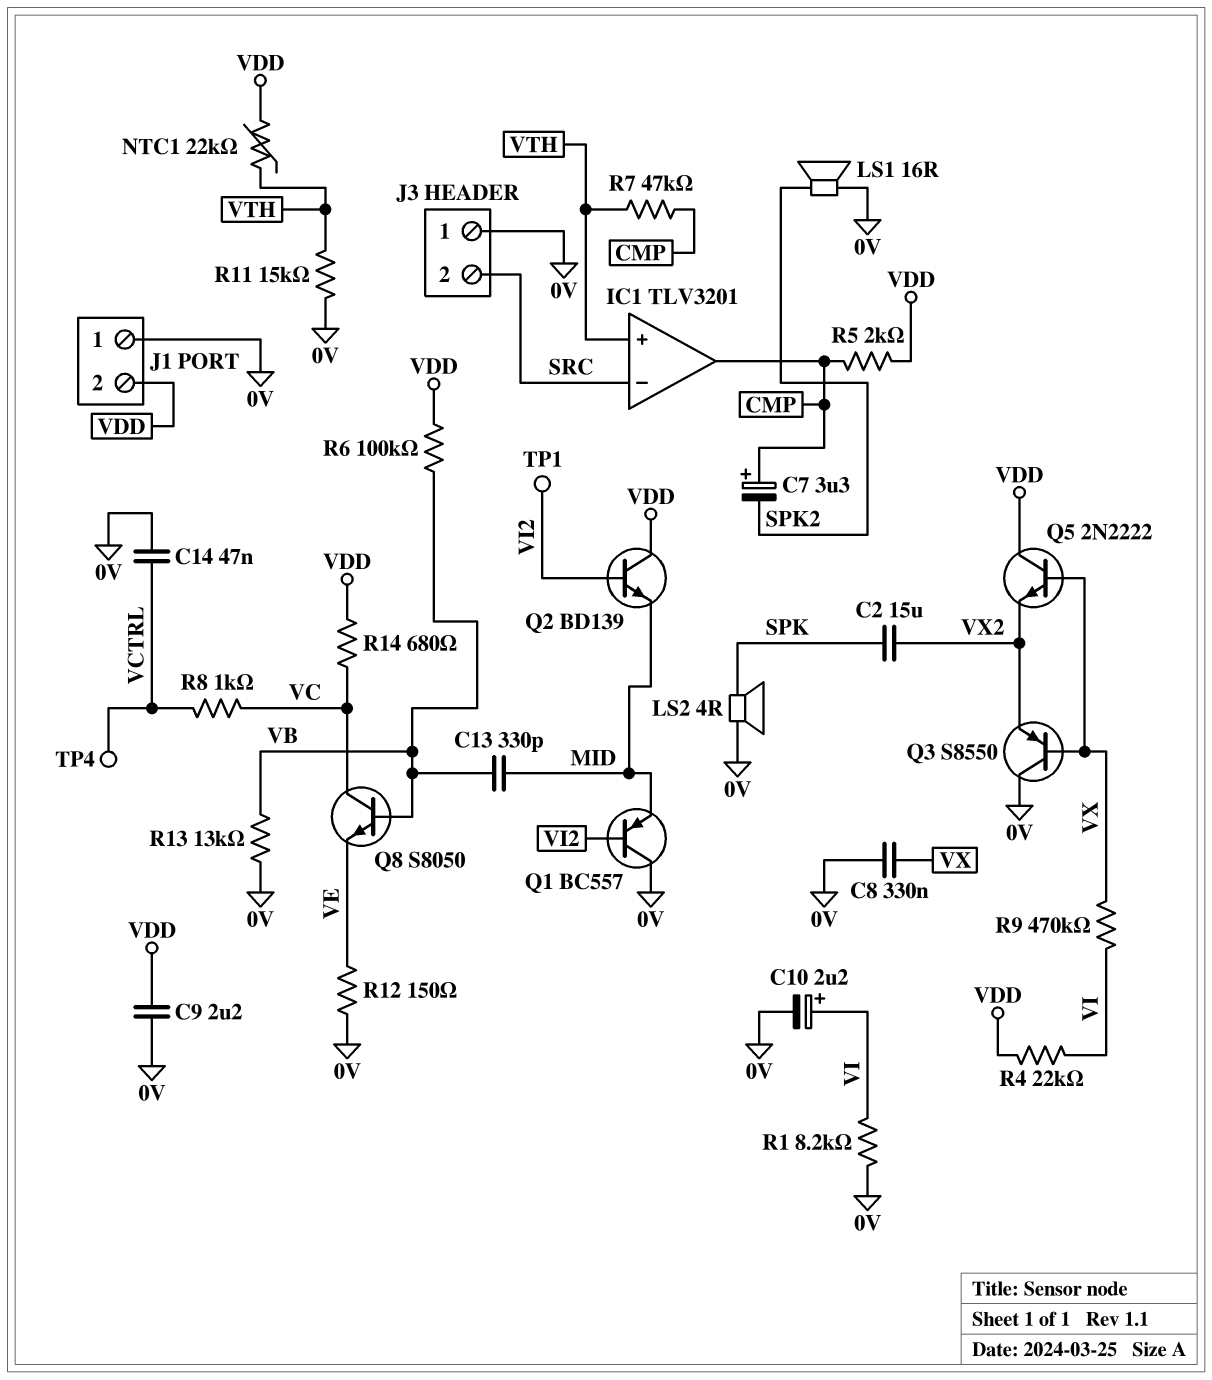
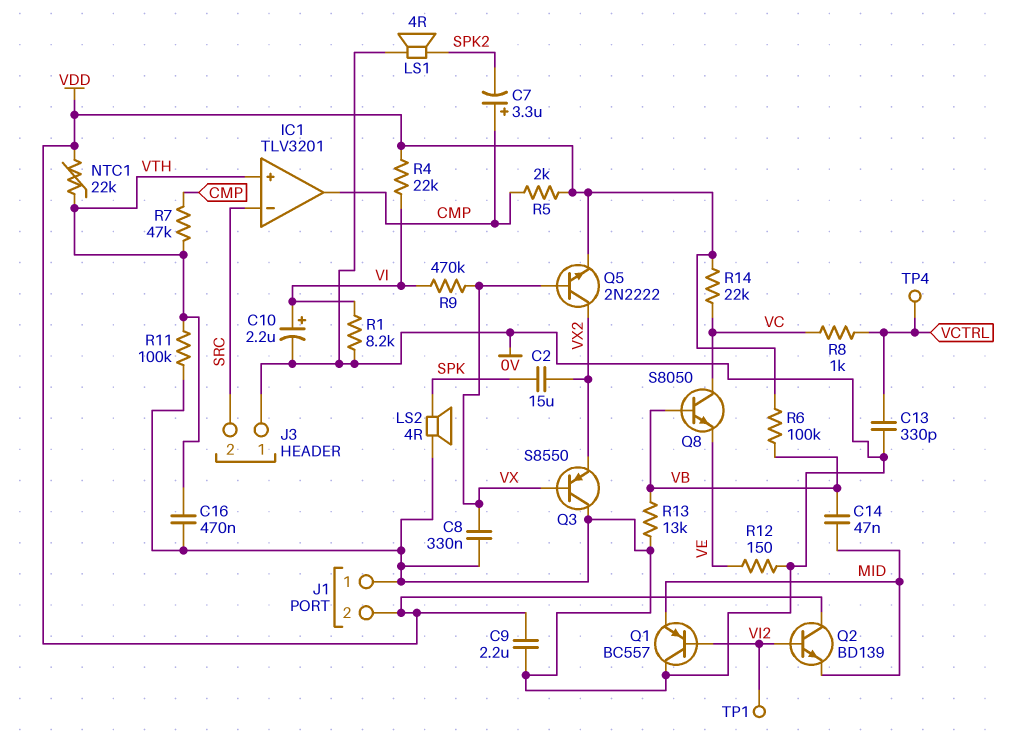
C13: 330pF (MID, VB) -> 330pF (0V, VCTRL)
C14: 47nF (0V, VCTRL) -> 47nF (MID, VB)
C16: none -> 470nF (0V, VTH)
LS1: speaker 16R (0V, SPK2) -> speaker 4R (0V, SPK2)
Q5: NPN 2N2222 (B VX, C VDD, E VX2) -> NPN 2N2222 (B VX, C VX2, E VDD)
R11: 15k (0V, VTH) -> 100k (0V, VTH)
R14: 680 (VC, VDD) -> 22k (VC, VDD)

